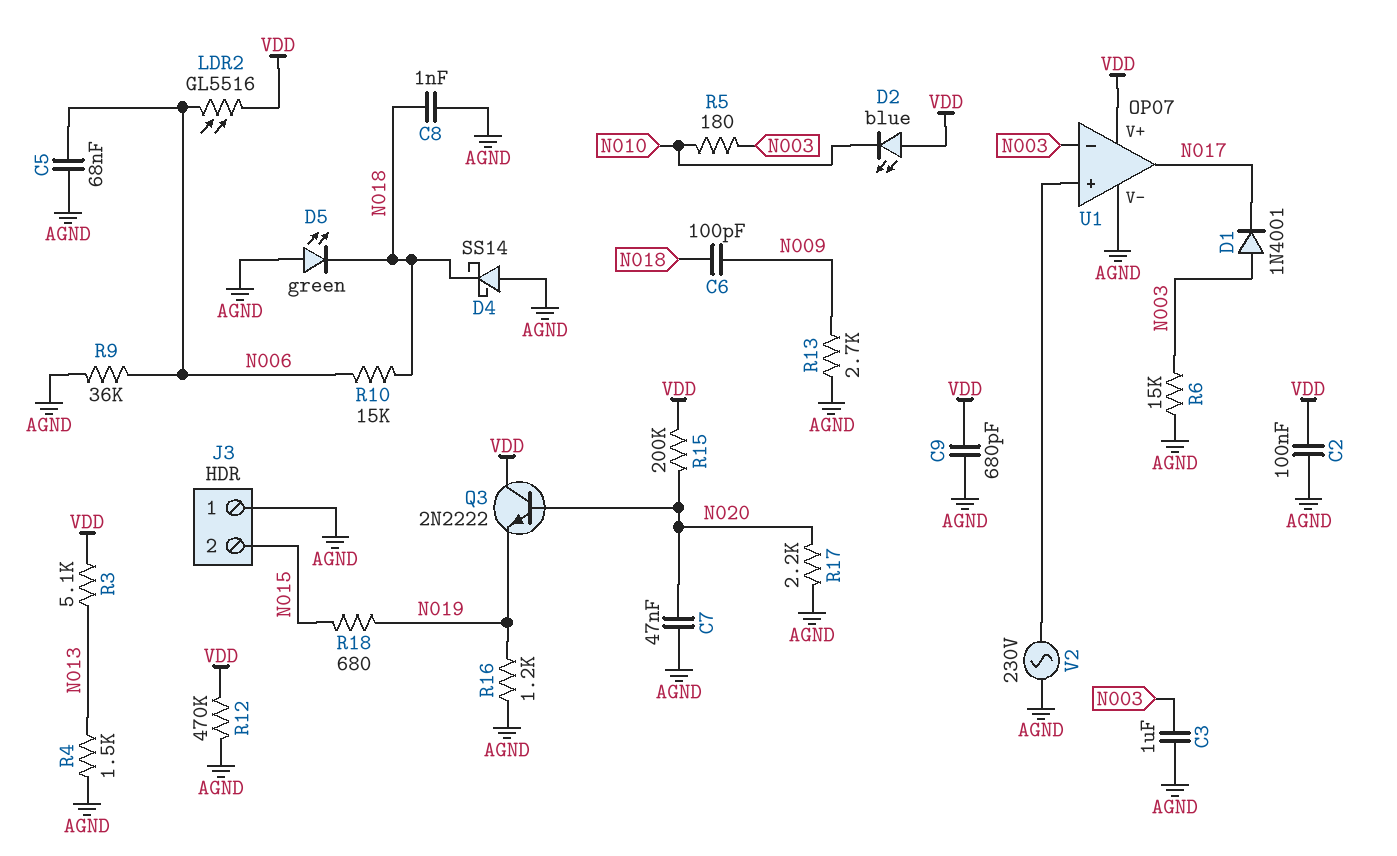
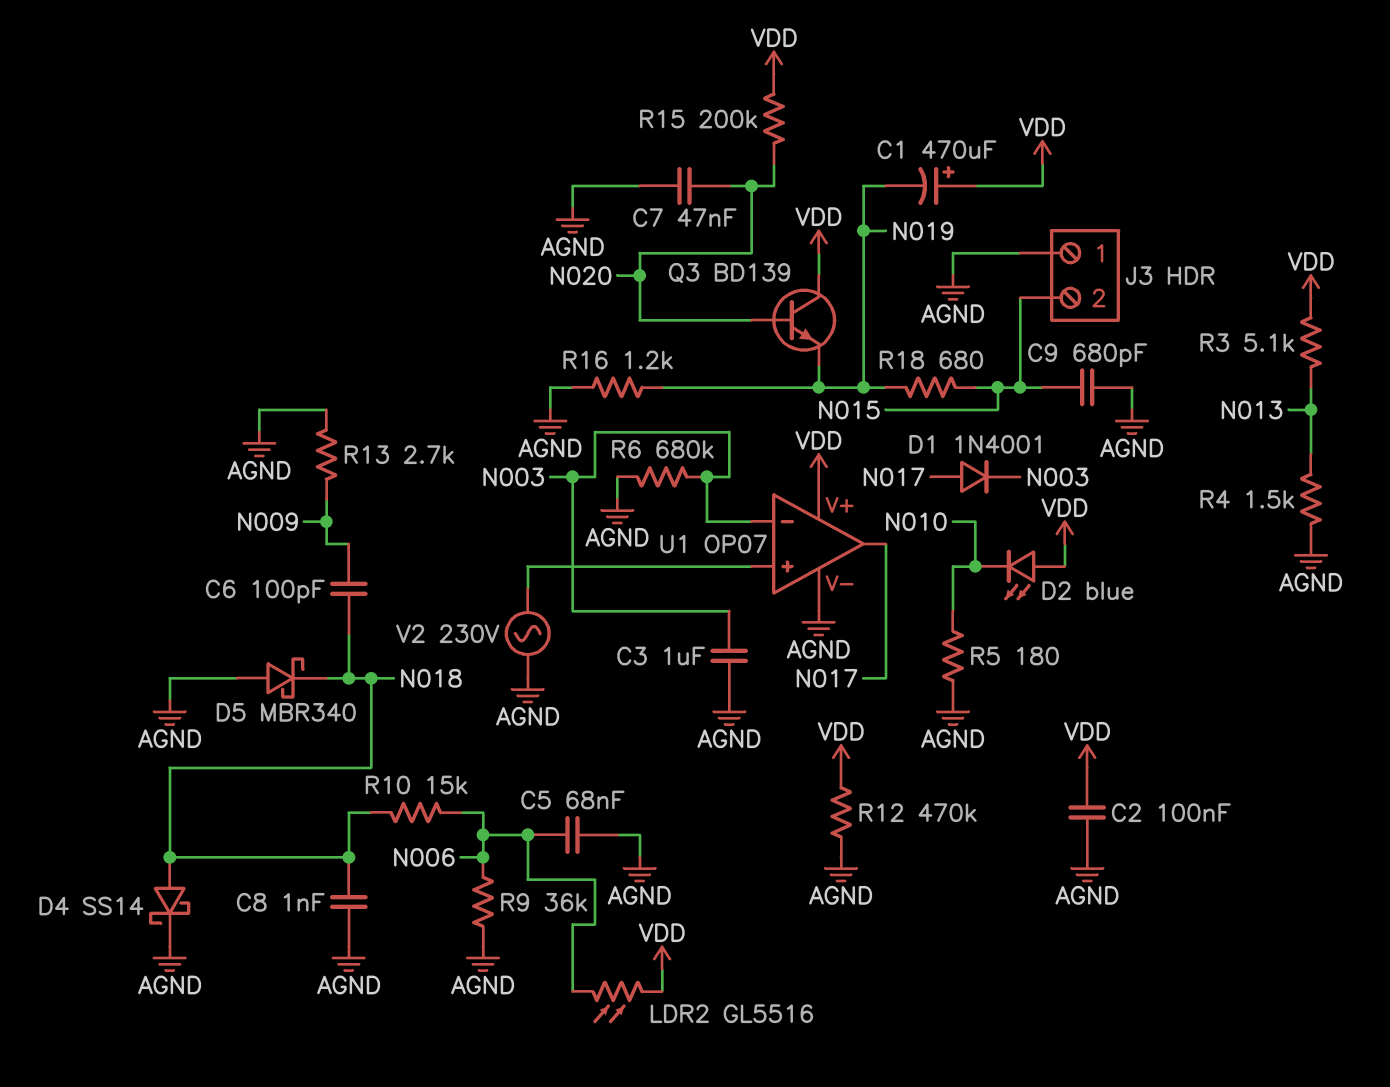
C1: none -> 470uF (plus VDD, minus N019)
C9: 680pF (AGND, VDD) -> 680pF (AGND, N015)
D1: diode 1N4001 (A N003, K N017) -> diode 1N4001 (A N017, K N003)
D4: schottky SS14 (A AGND, K N018) -> schottky SS14 (A N018, K AGND)
D5: LED green (A AGND, K N018) -> schottky MBR340 (A AGND, K N018)
Q3: NPN 2N2222 (B N020, C VDD, E N019) -> NPN BD139 (B N020, C VDD, E N019)
R5: 180 (N003, N010) -> 180 (AGND, N010)
R6: 15k (AGND, N003) -> 680k (AGND, N003)
R17: 2.2k (AGND, N020) -> none

